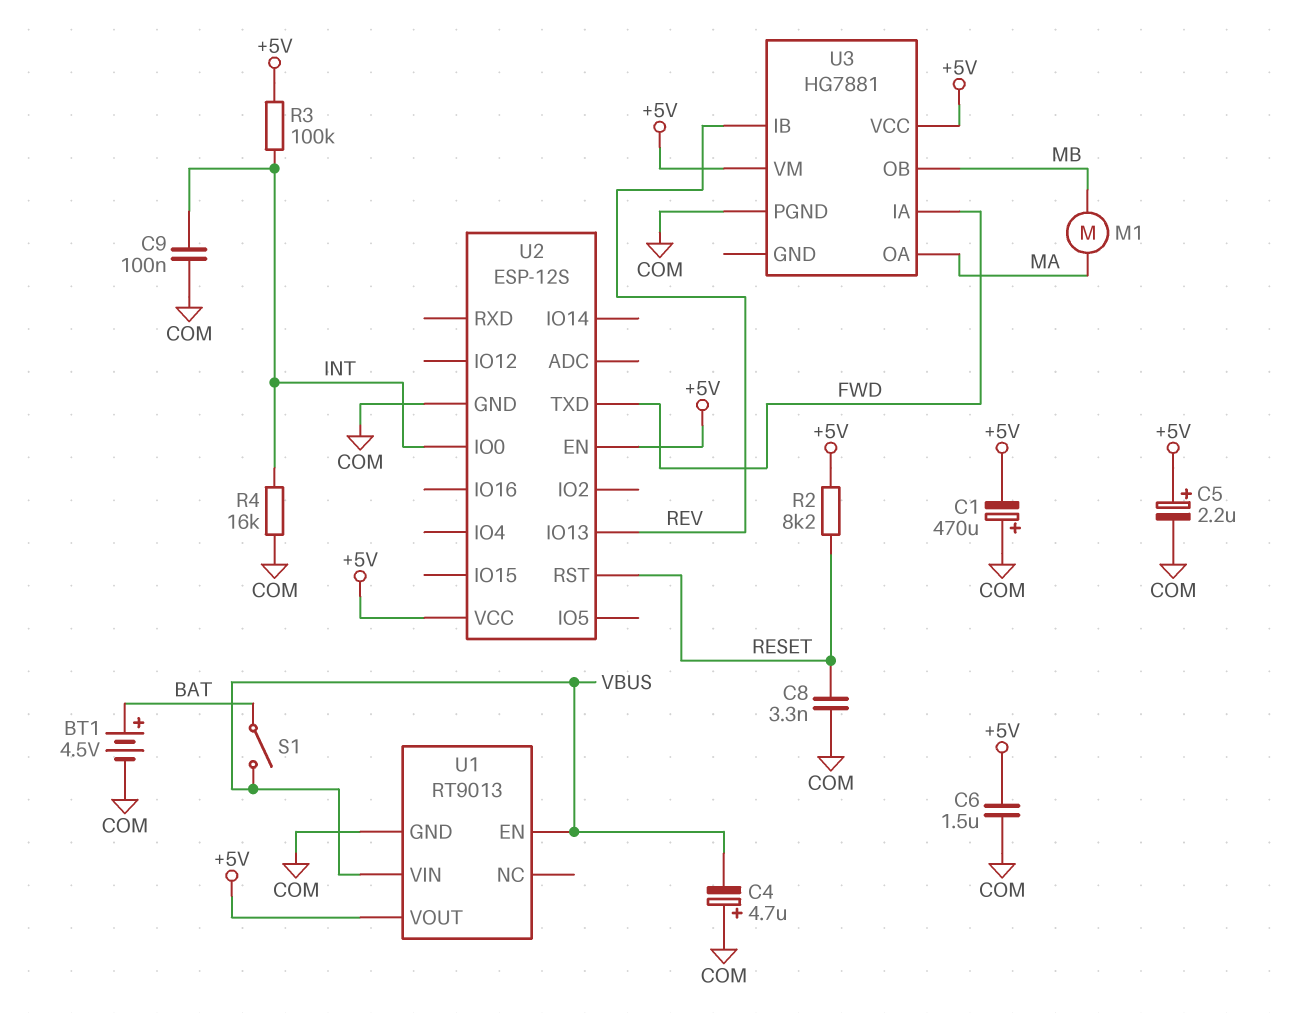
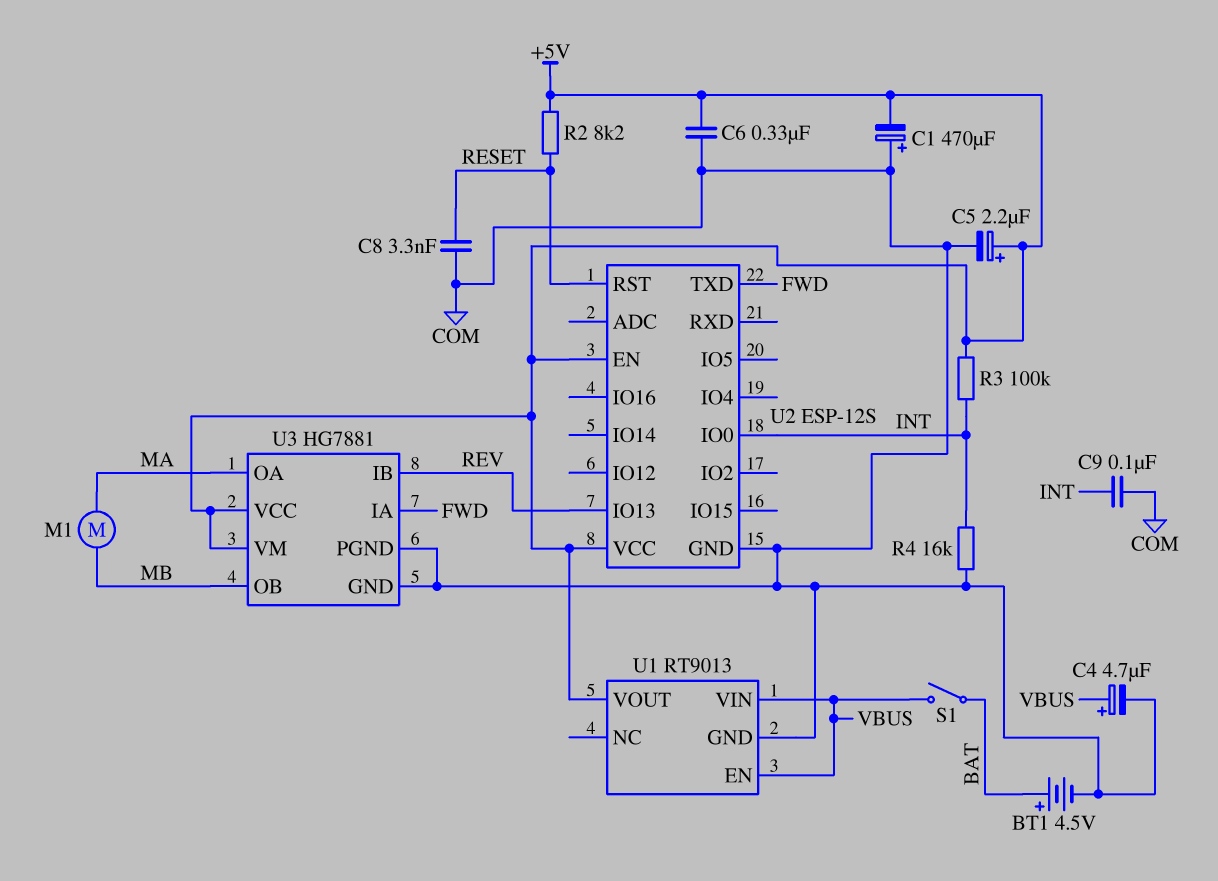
C4: 4.7uF (plus COM, minus VBUS) -> 4.7uF (plus VBUS, minus COM)
C6: 1.5uF (+5V, COM) -> 330nF (+5V, COM)
U3 pin GND: none -> COM

